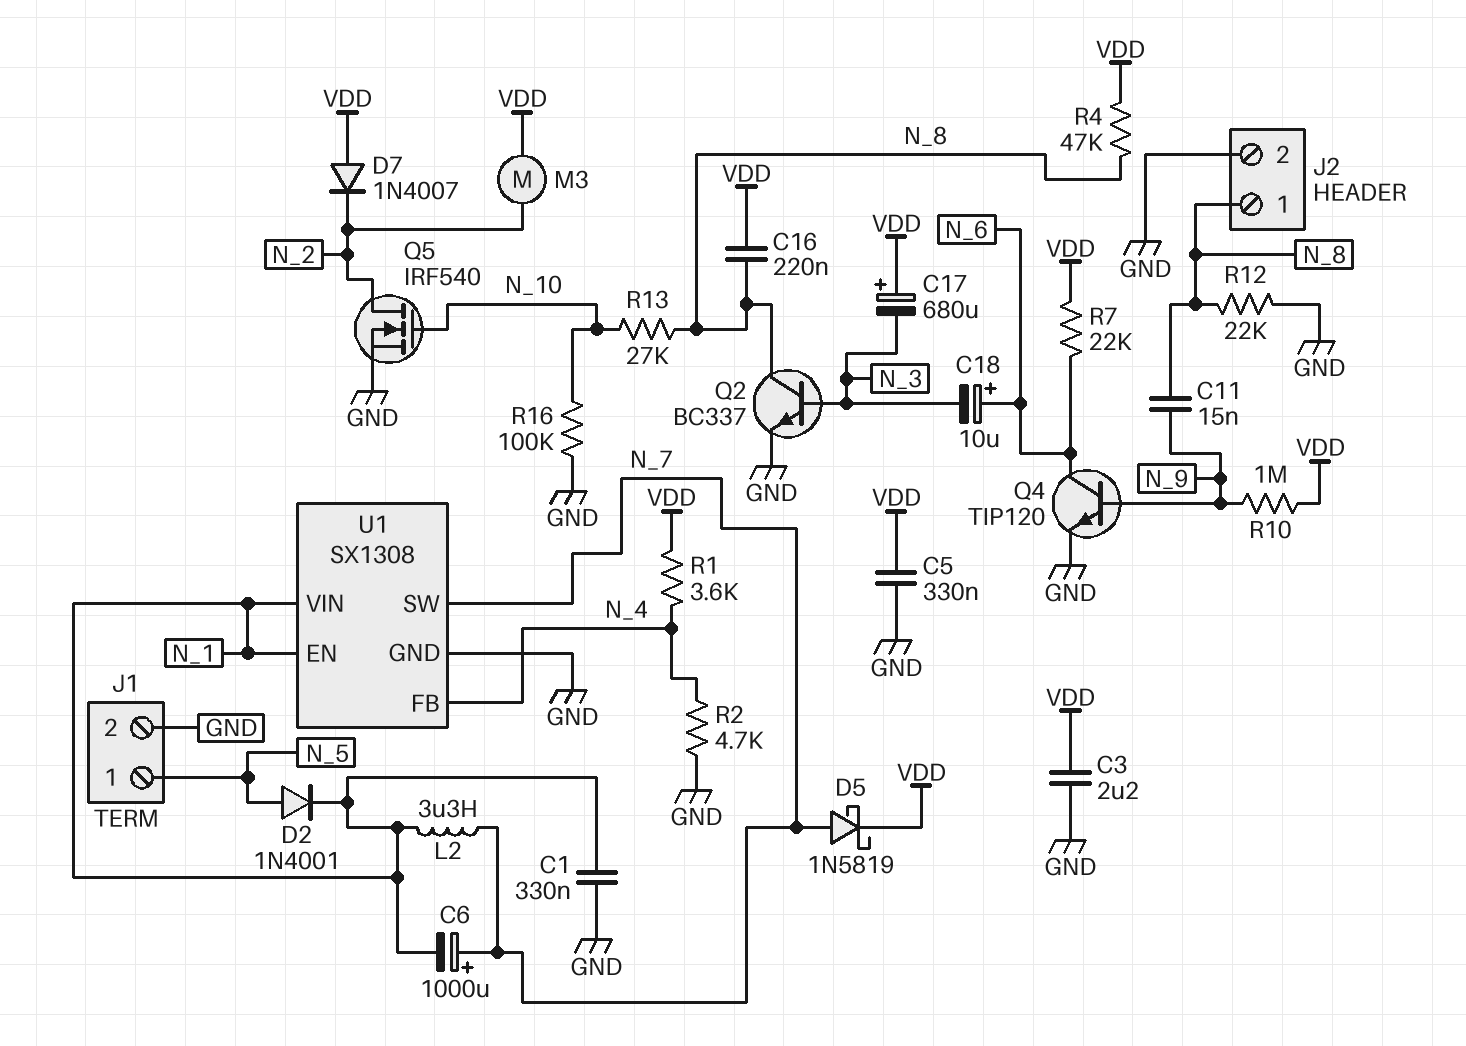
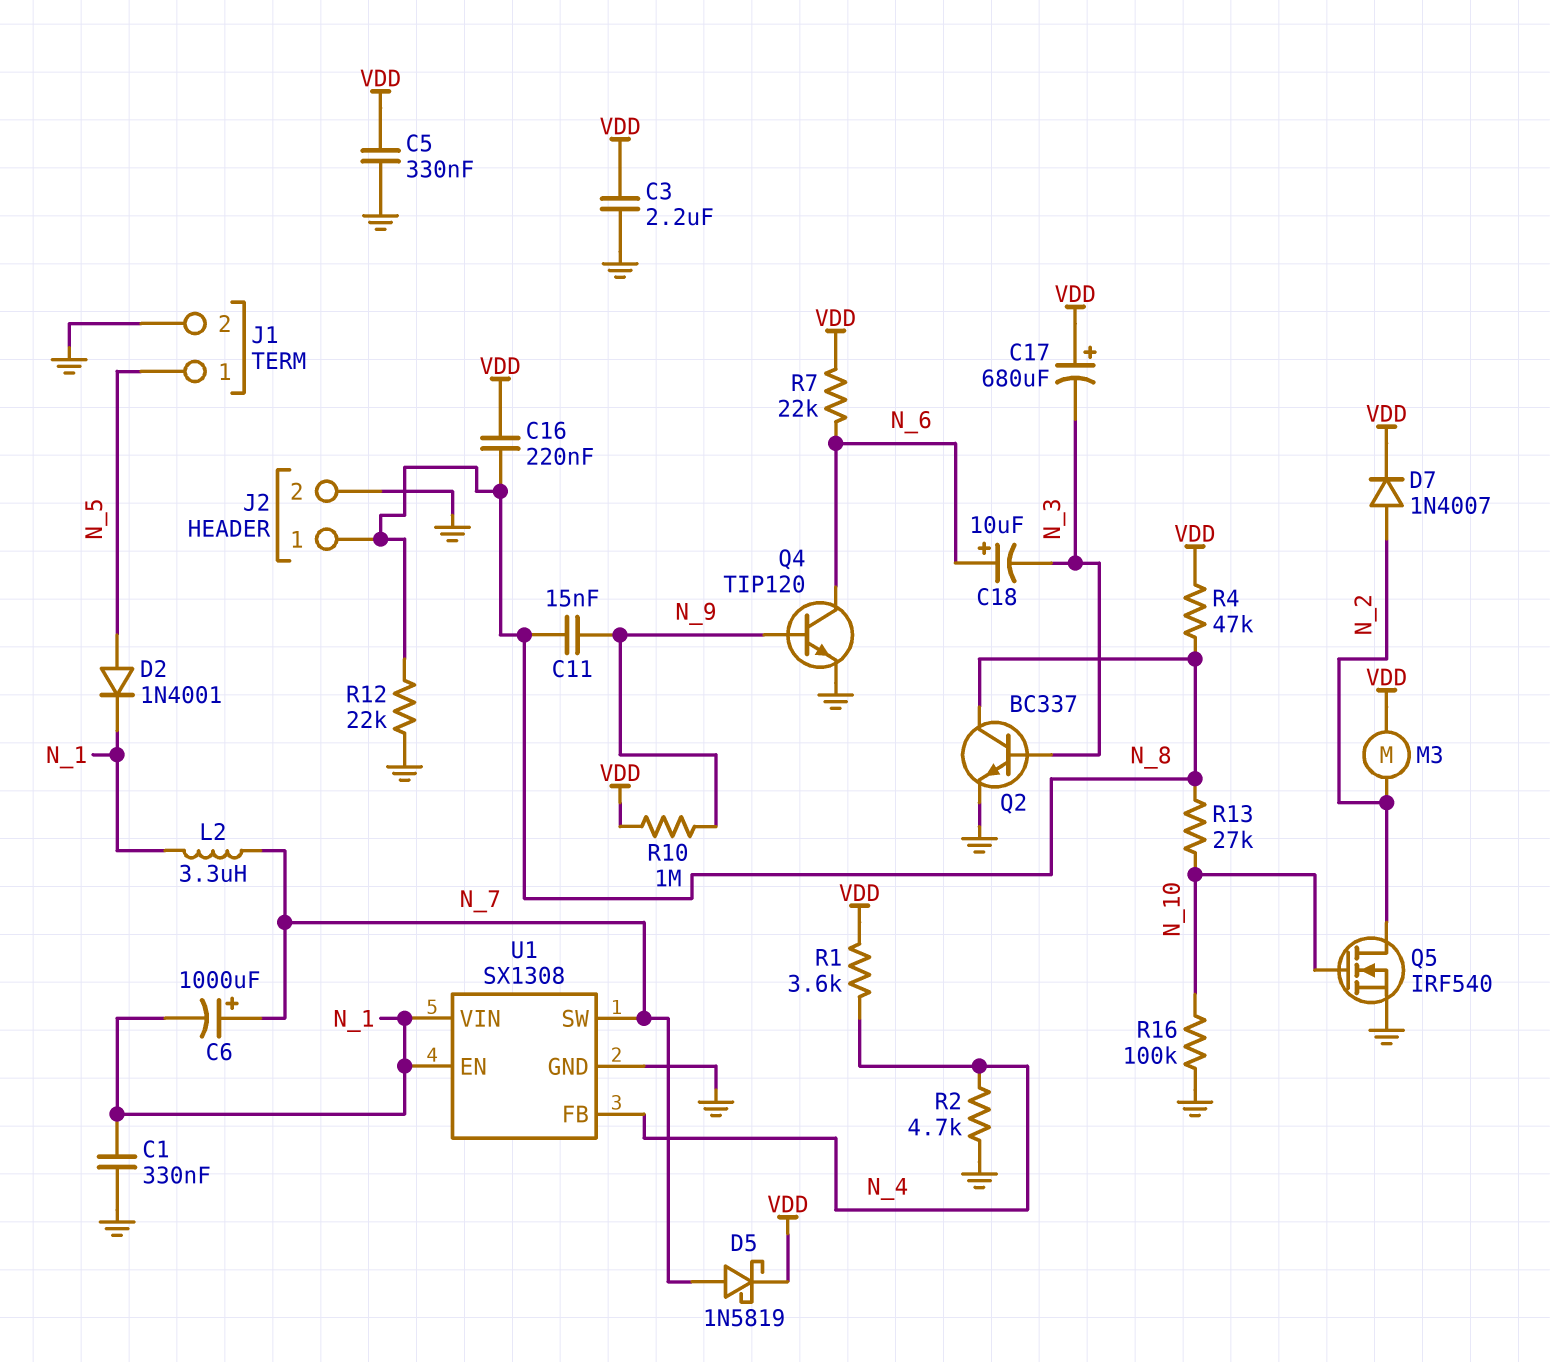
D7: diode 1N4007 (A VDD, K N_2) -> diode 1N4007 (A N_2, K VDD)

